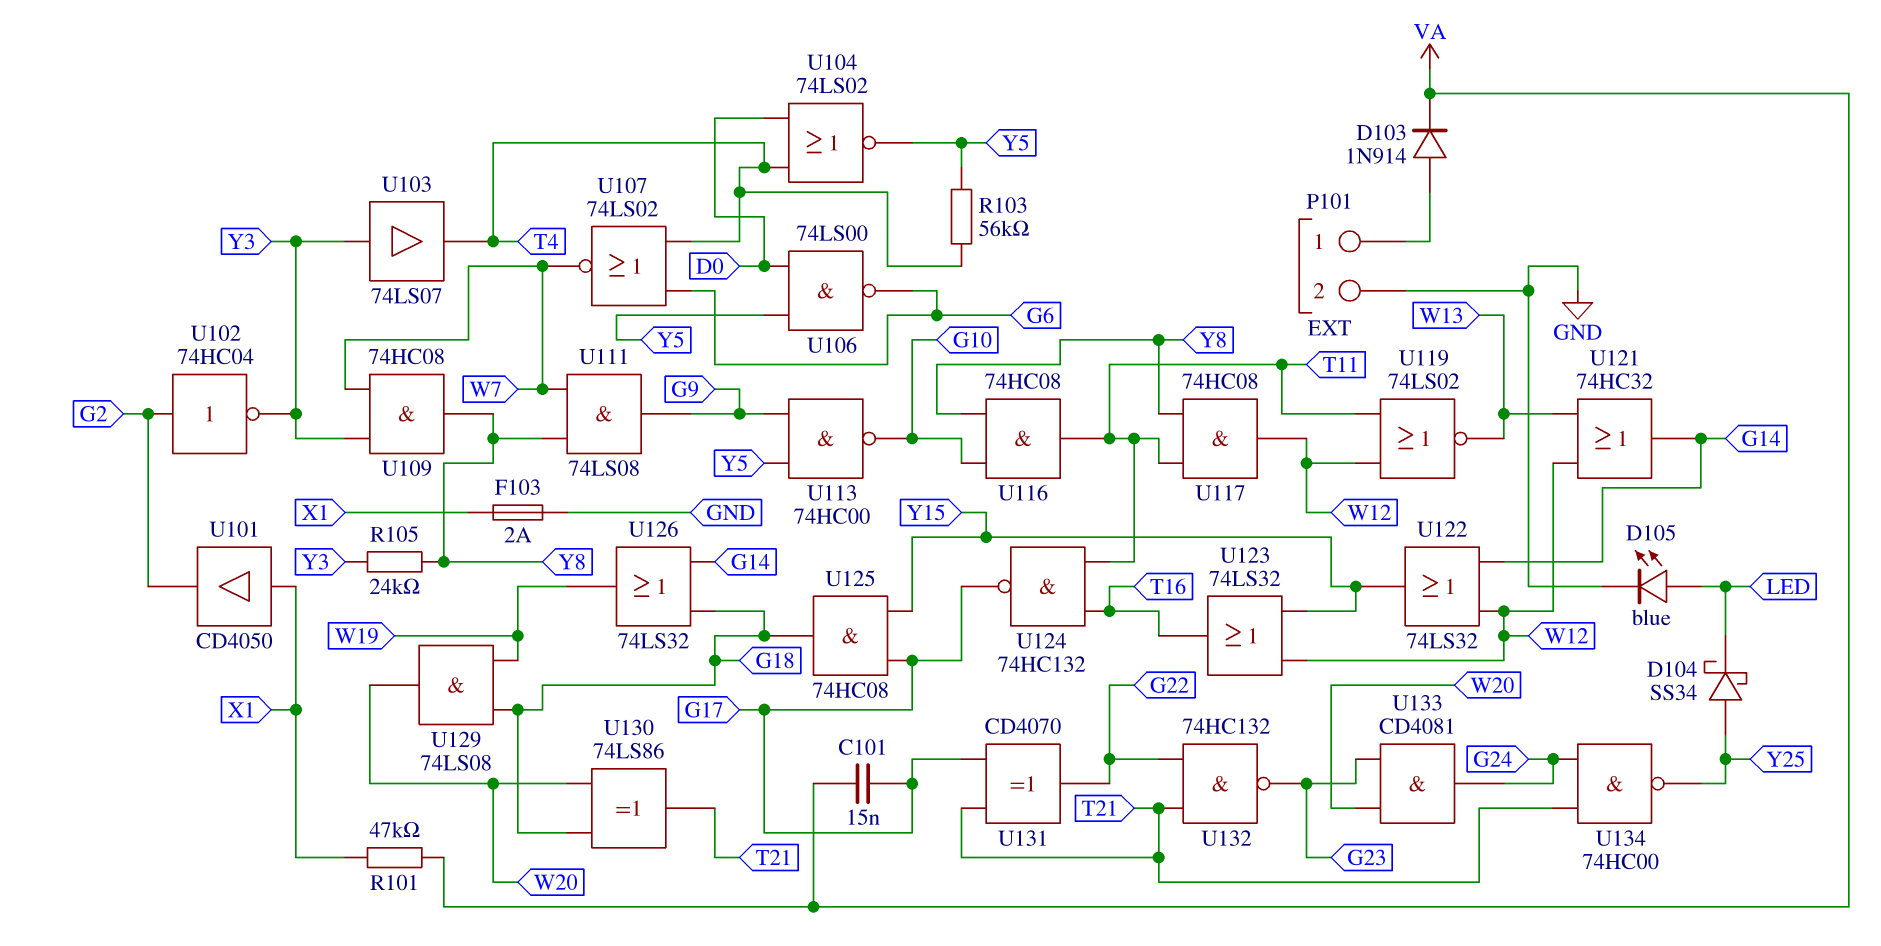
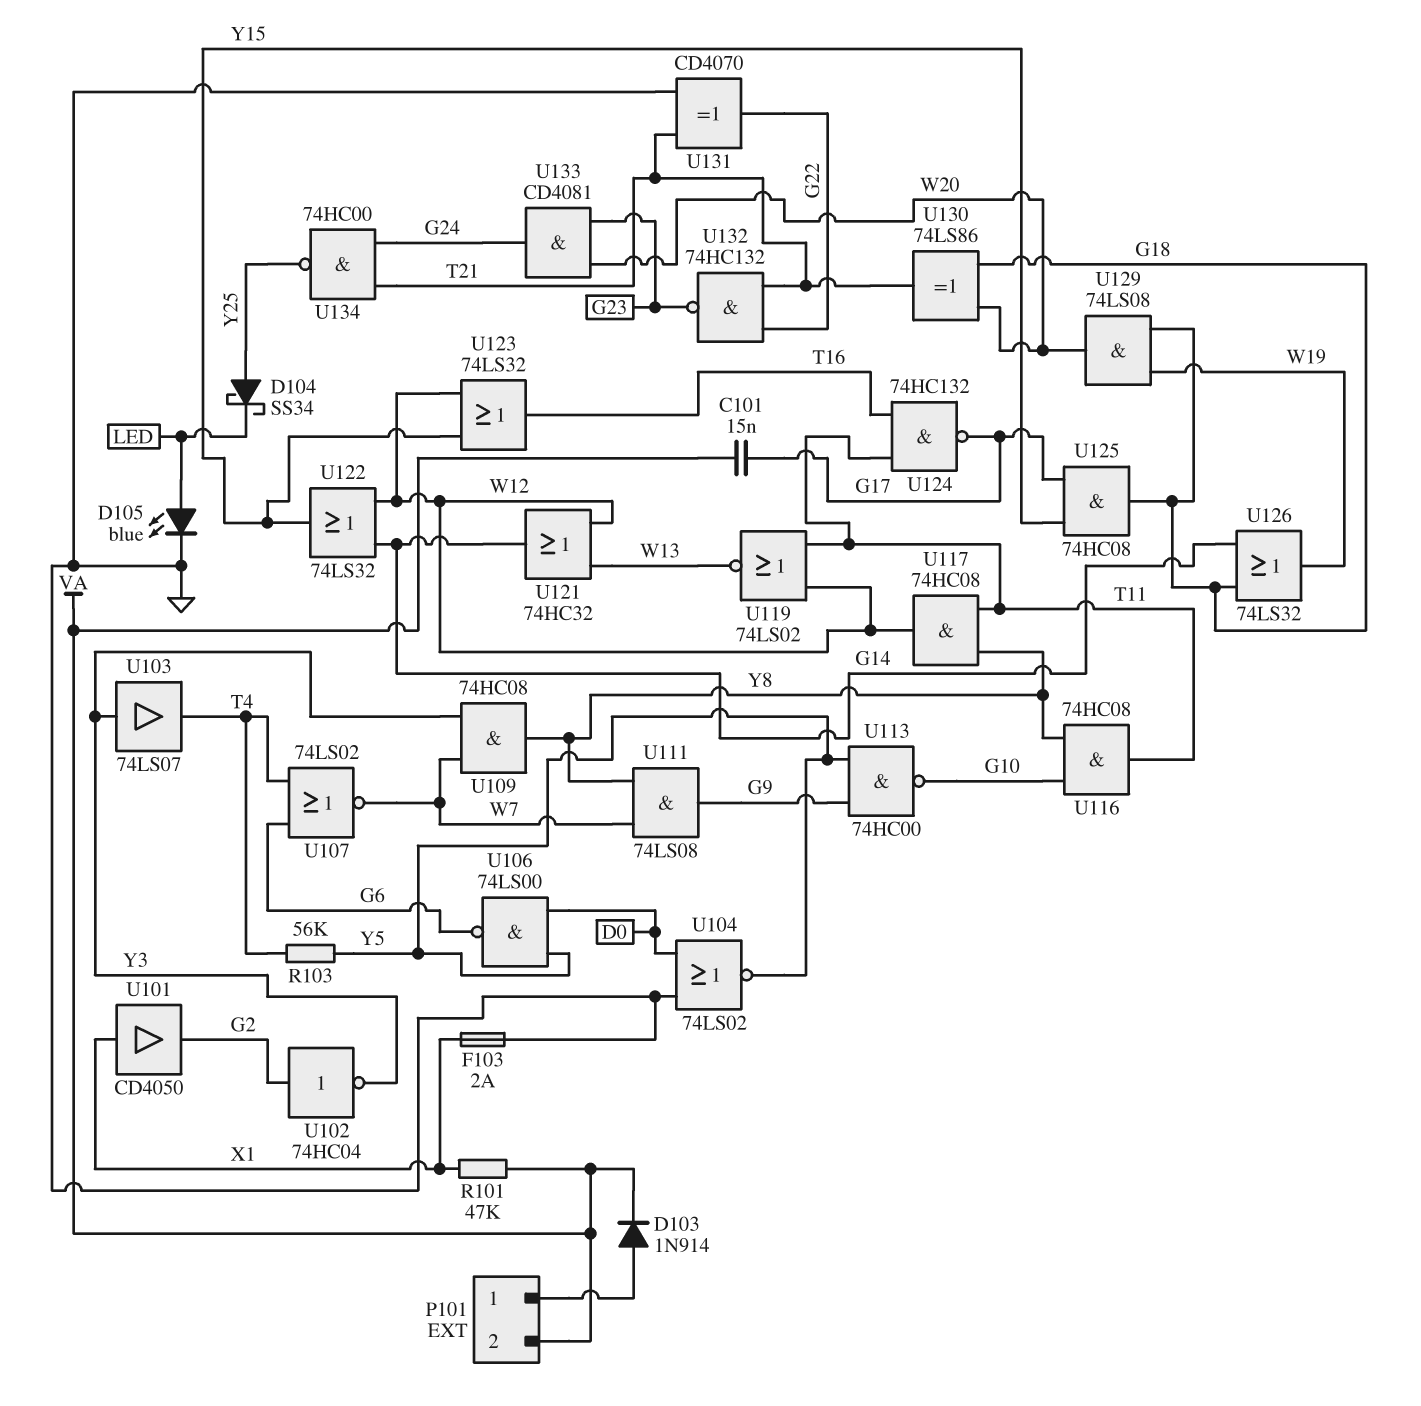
P101 pin 2: GND -> VA
R105: 24k (Y3, Y8) -> none
U104: NOR 74LS02 (in D0, in T4, out Y5) -> NOR 74LS02 (in D0, in GND, out Y5)
U131: XOR CD4070 (in G17, in T21, out G22) -> XOR CD4070 (in GND, in T21, out G22)

